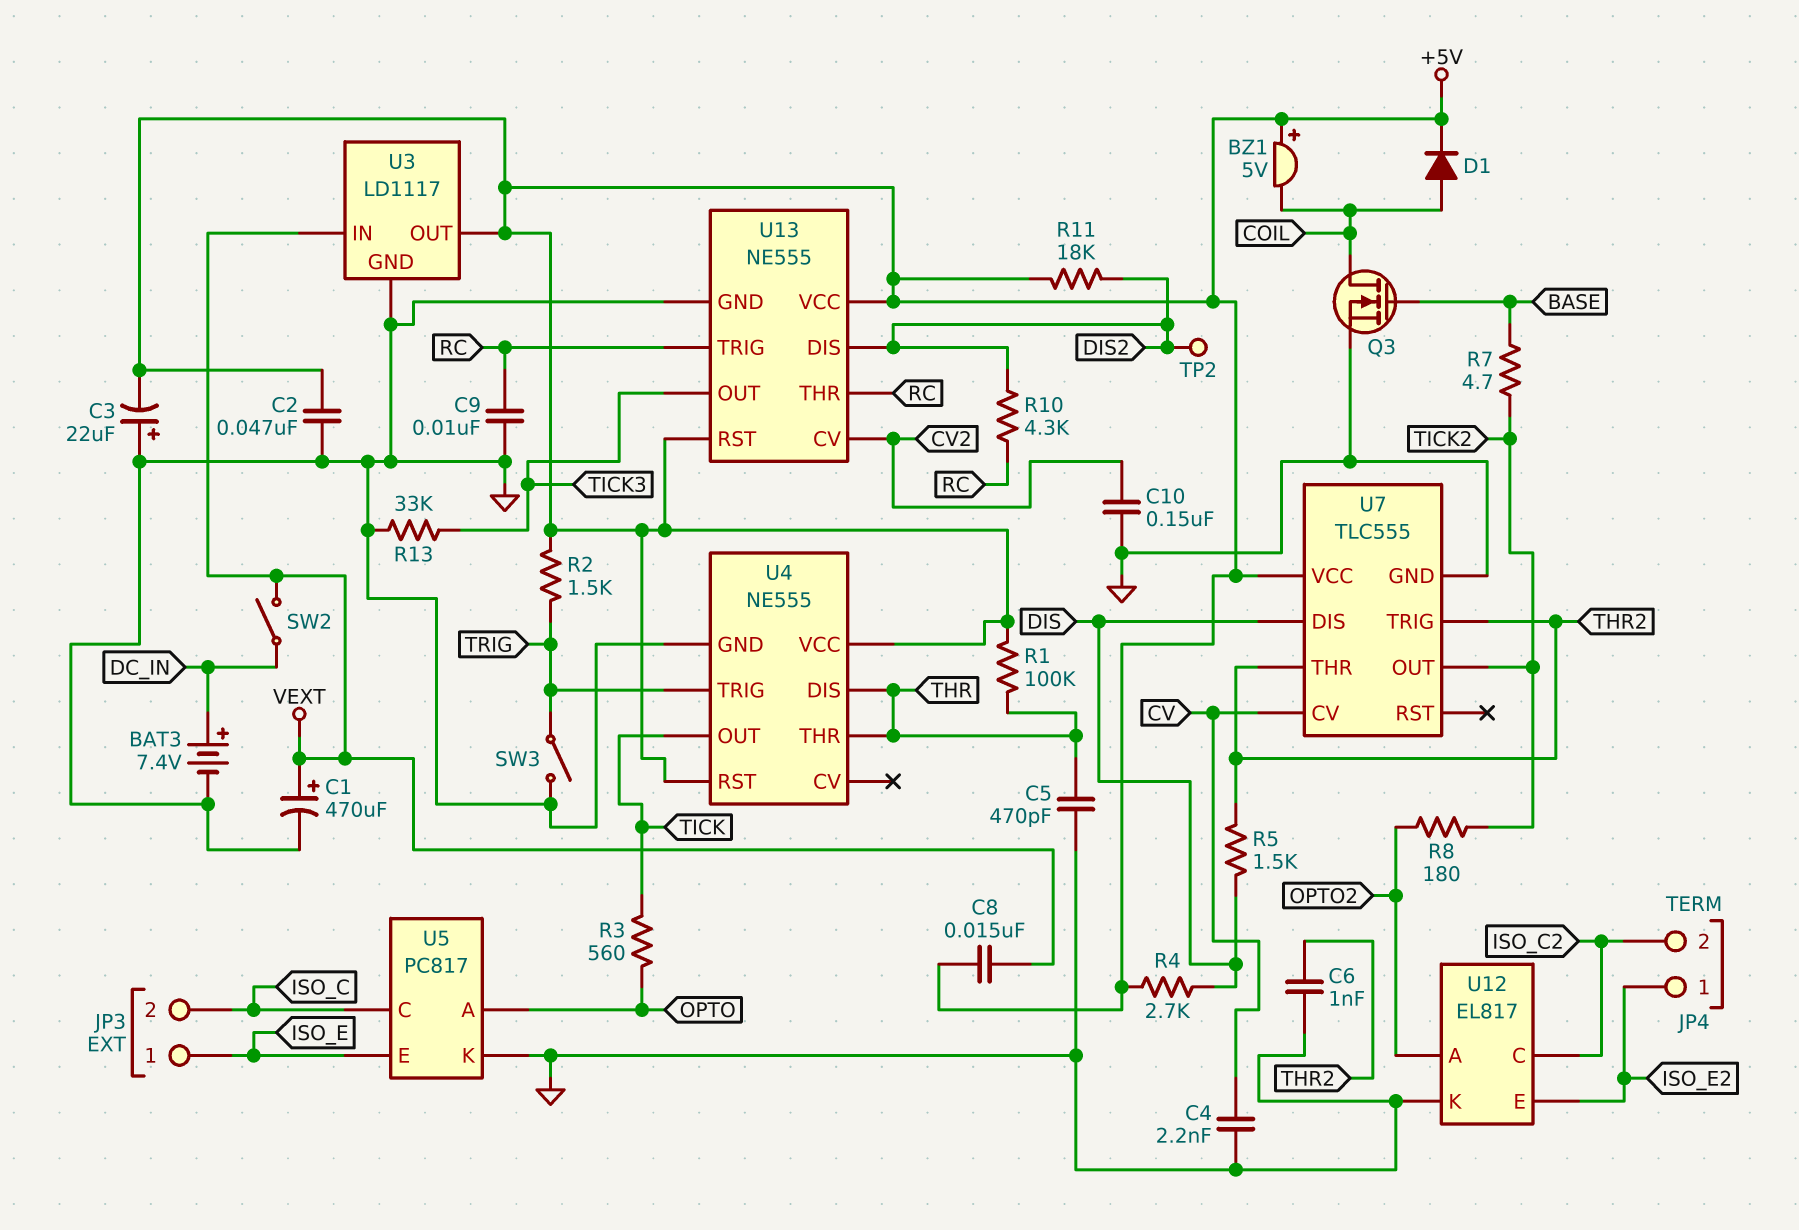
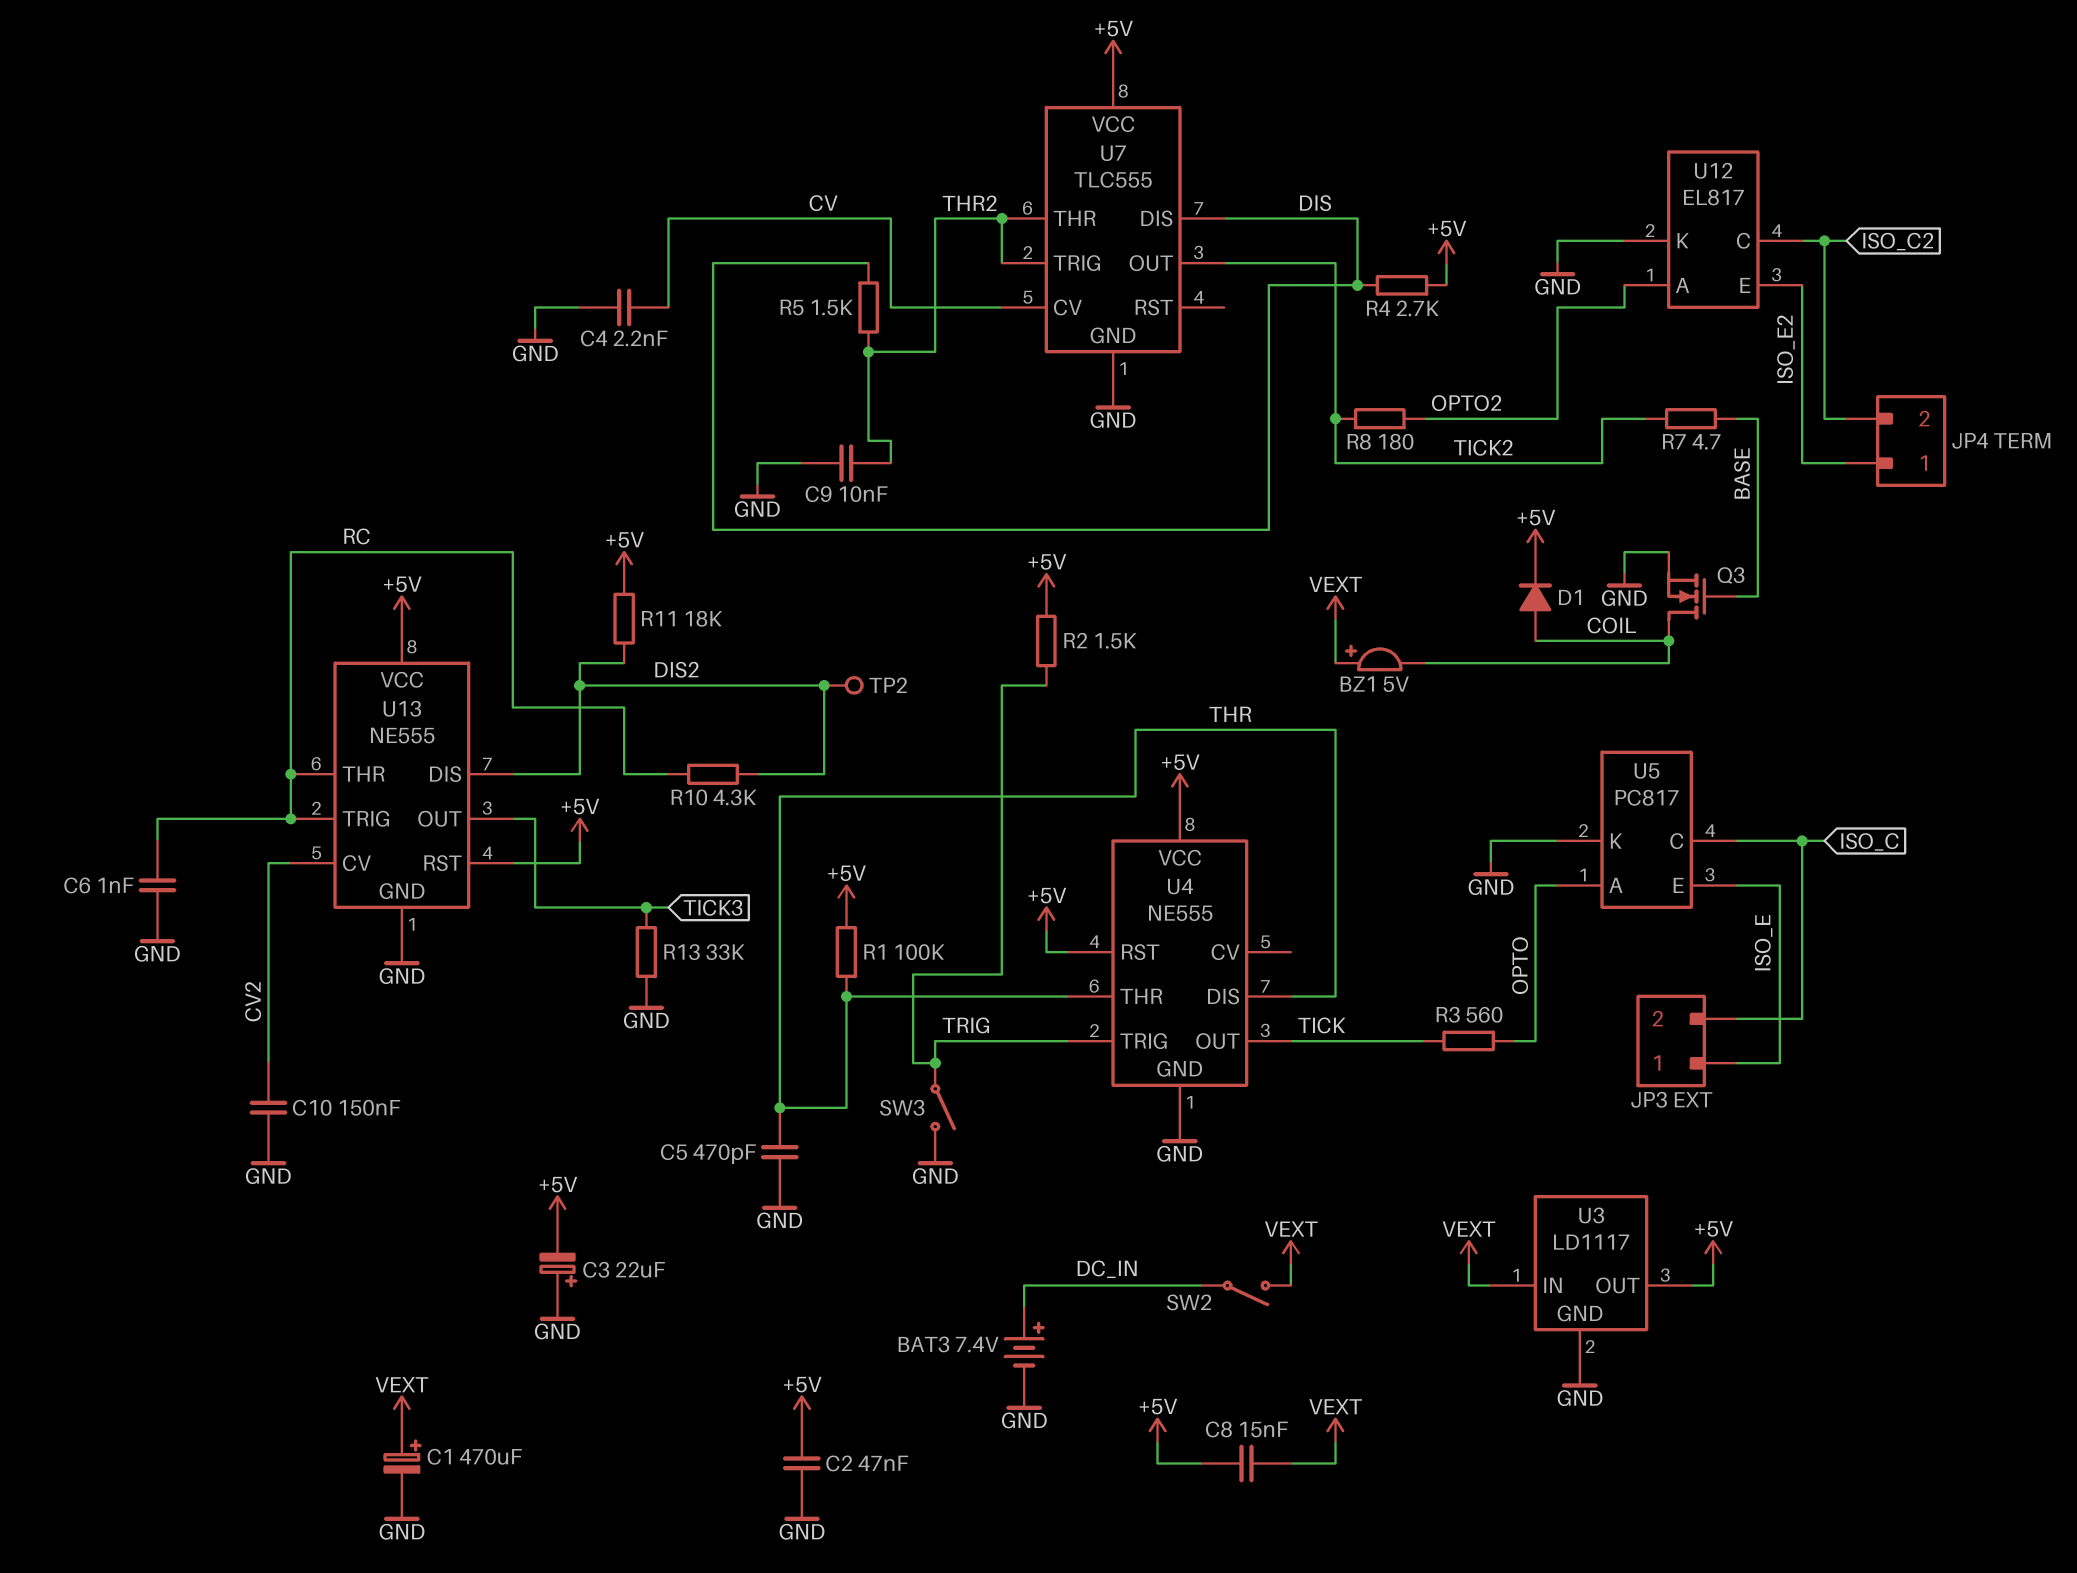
BZ1: buzzer 5V (plus +5V, minus COIL) -> buzzer 5V (plus VEXT, minus COIL)
C6: 1nF (GND, THR2) -> 1nF (GND, RC)
C9: 10nF (GND, RC) -> 10nF (GND, THR2)

